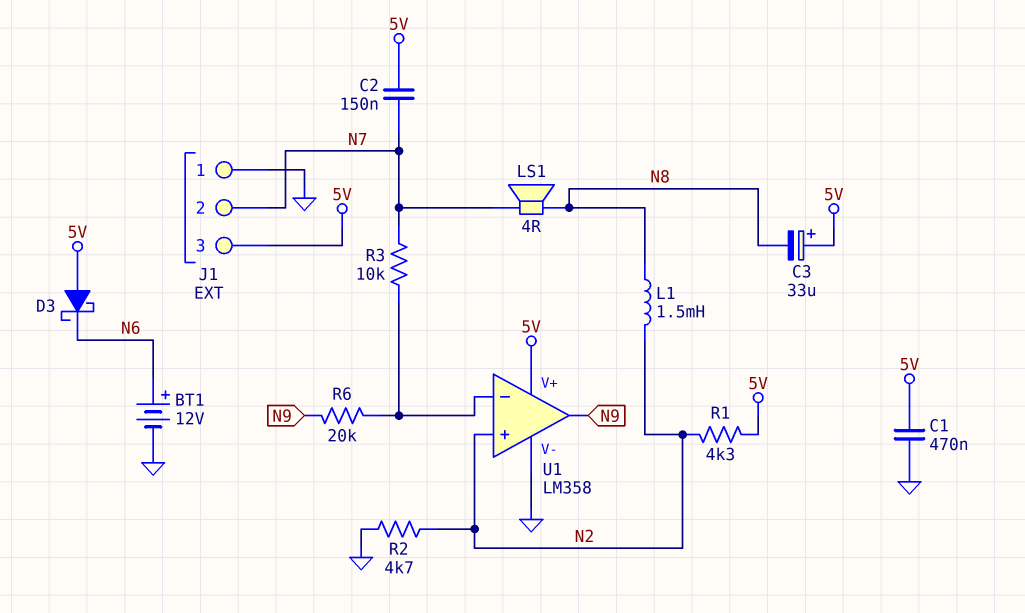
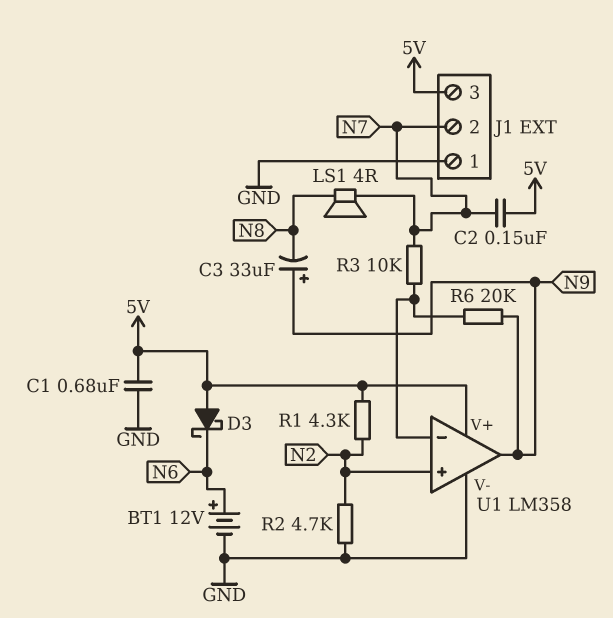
C1: 470nF (5V, GND) -> 680nF (5V, GND)
C3: 33uF (plus 5V, minus N8) -> 33uF (plus N9, minus N8)
L1: 1.5mH (N2, N8) -> none

